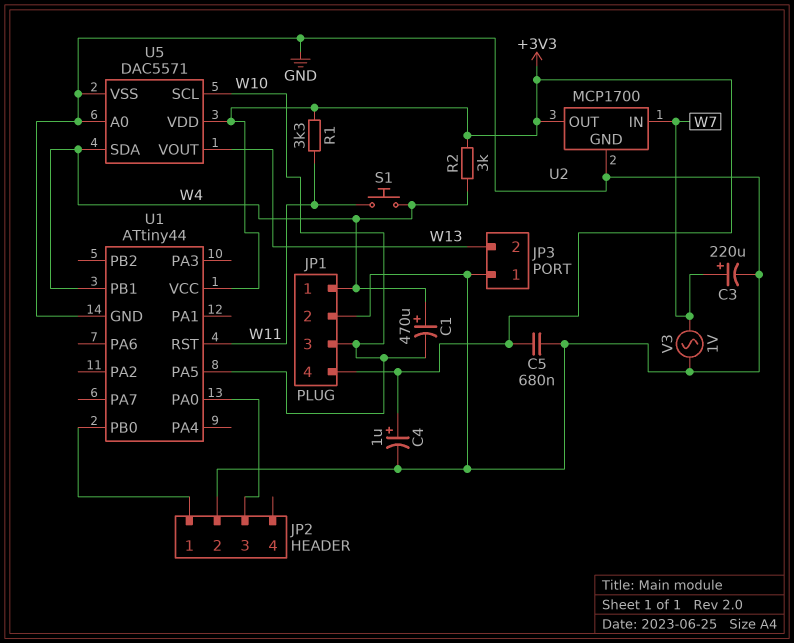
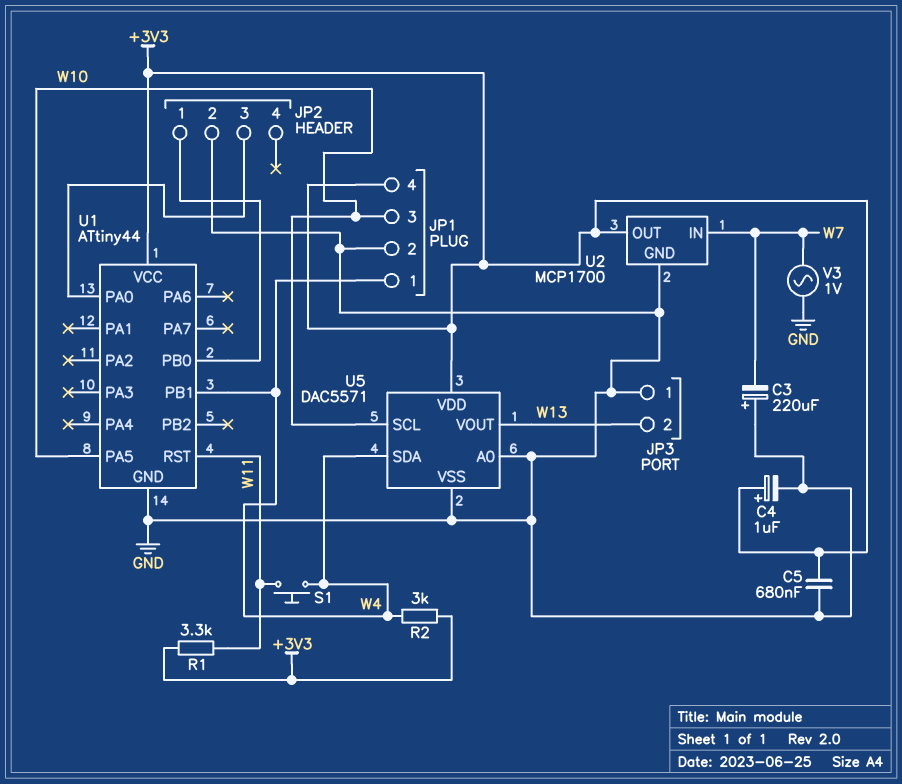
C1: 470uF (plus W4, minus W10) -> none
C3: 220uF (plus W7, minus GND) -> 220uF (plus GND, minus W7)

